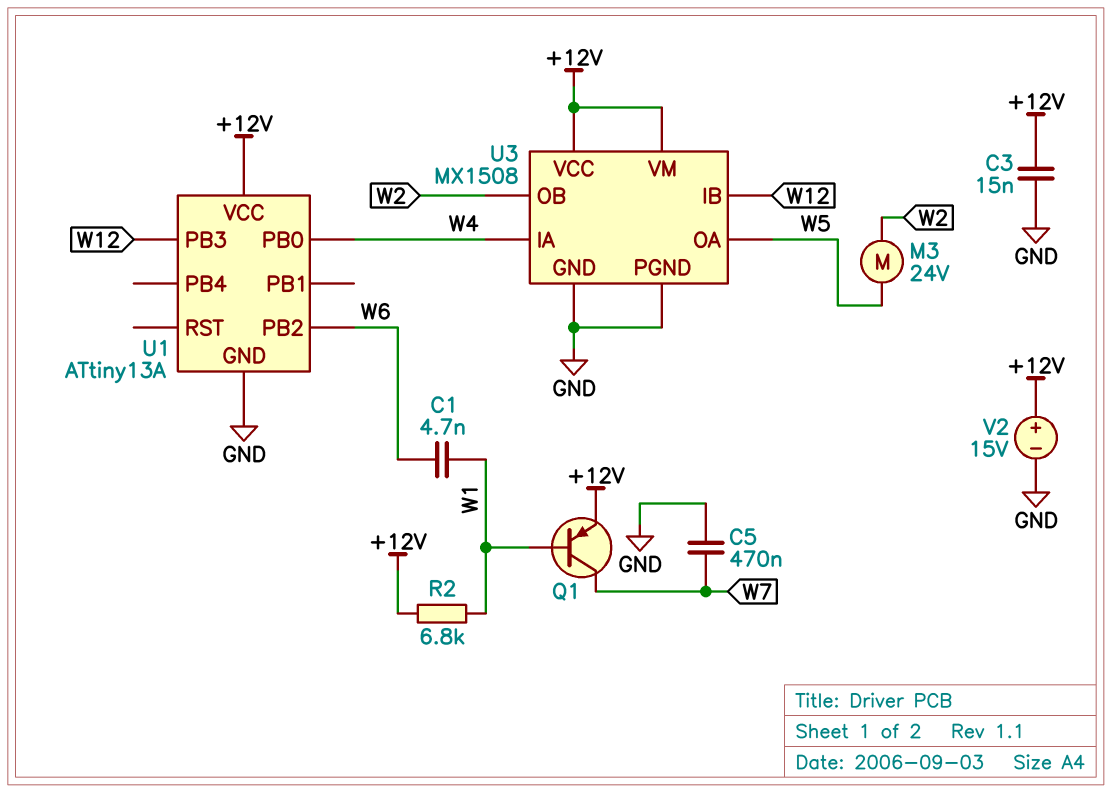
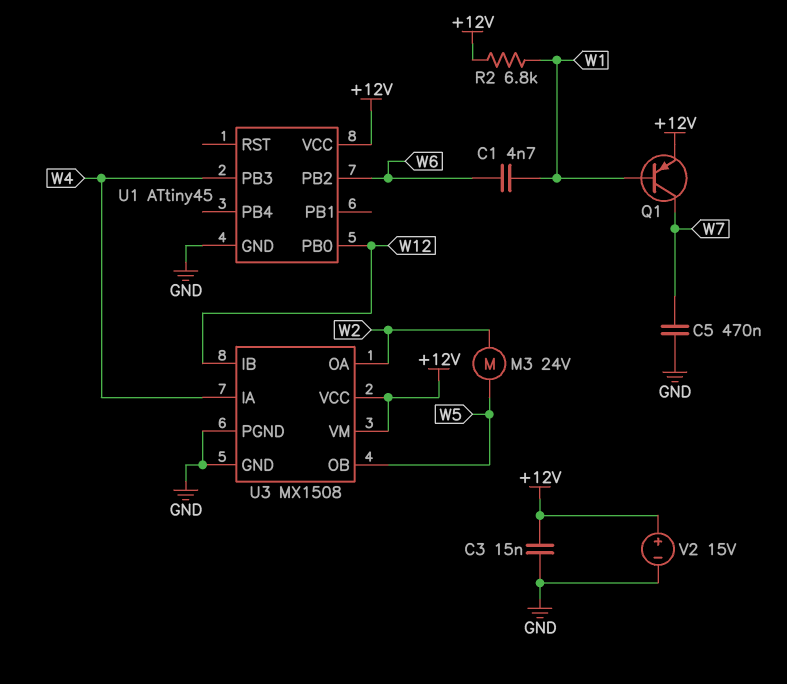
U1: ATtiny13A -> ATtiny45
U1 pin PB0: W4 -> W12
U1 pin PB3: W12 -> W4
U3 pin OA: W5 -> W2
U3 pin OB: W2 -> W5

